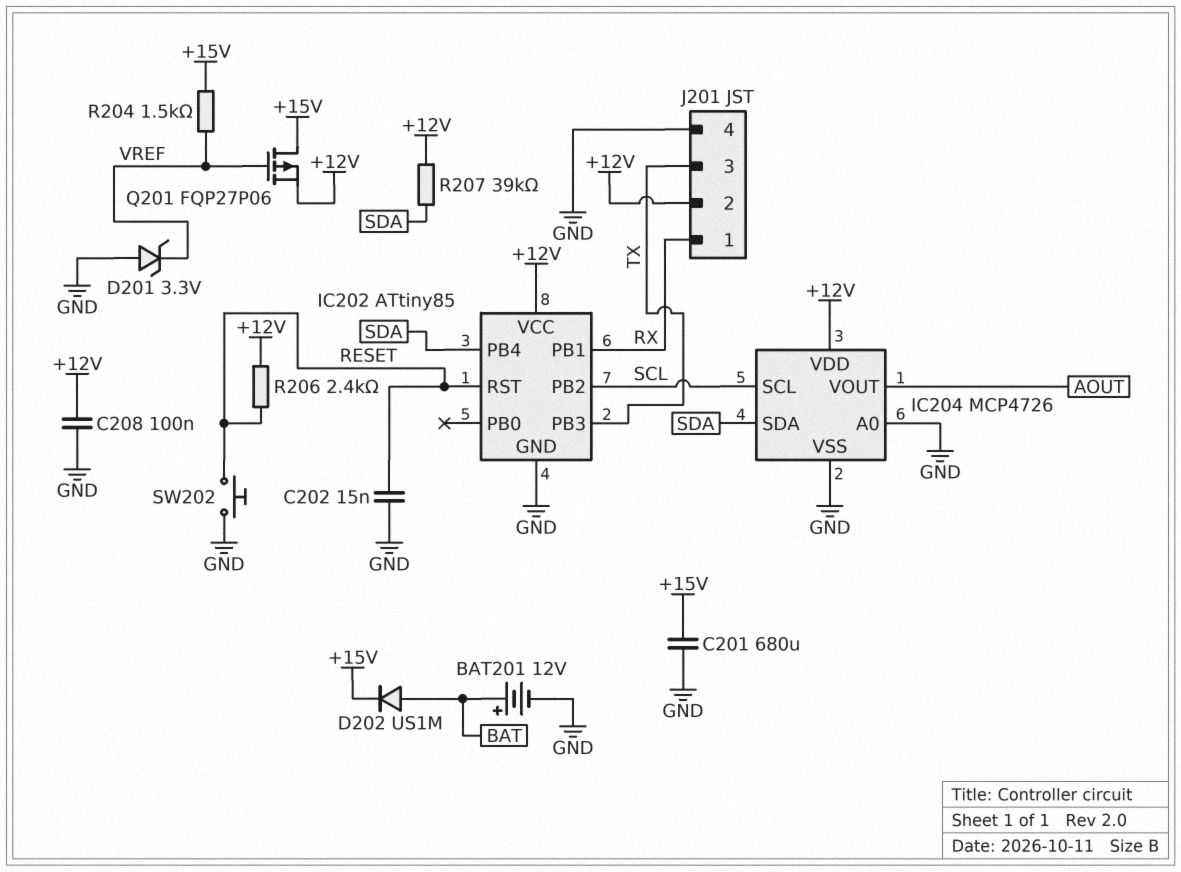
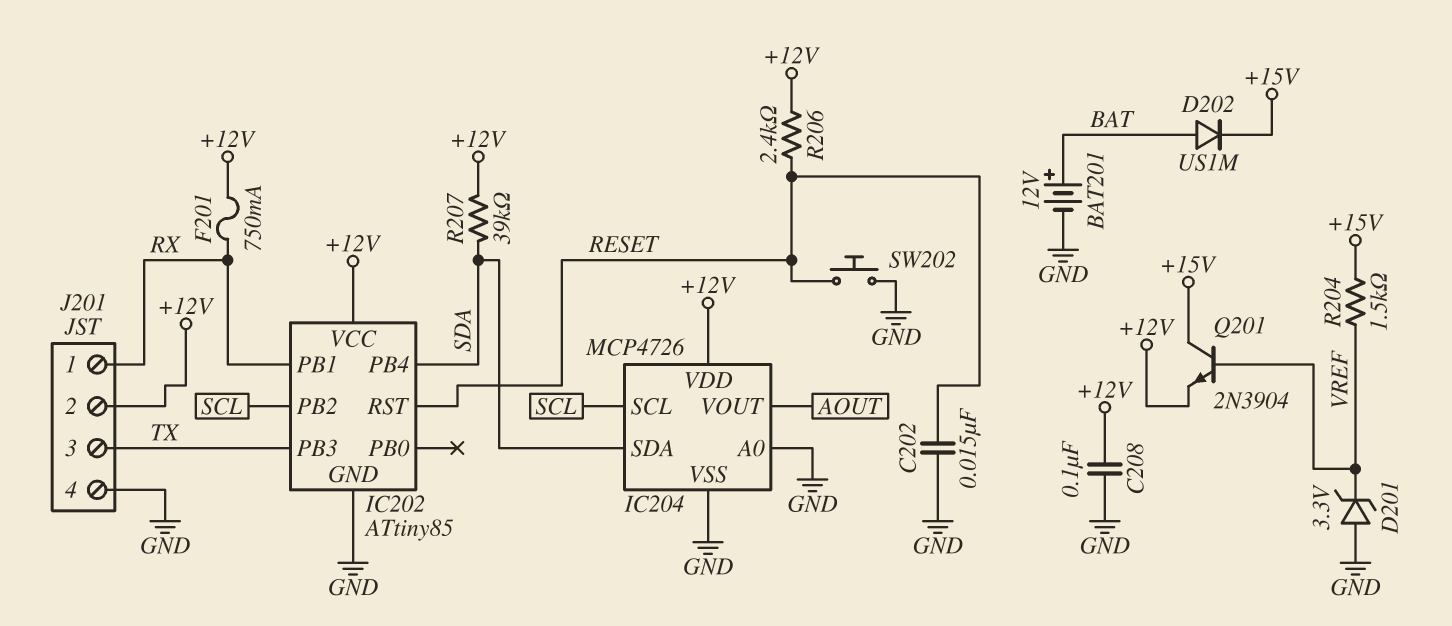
C201: 680uF (+15V, GND) -> none
F201: none -> 750mA (+12V, RX)
Q201: PMOS FQP27P06 (G VREF, D +15V, S +12V) -> NPN 2N3904 (B VREF, C +15V, E +12V)

